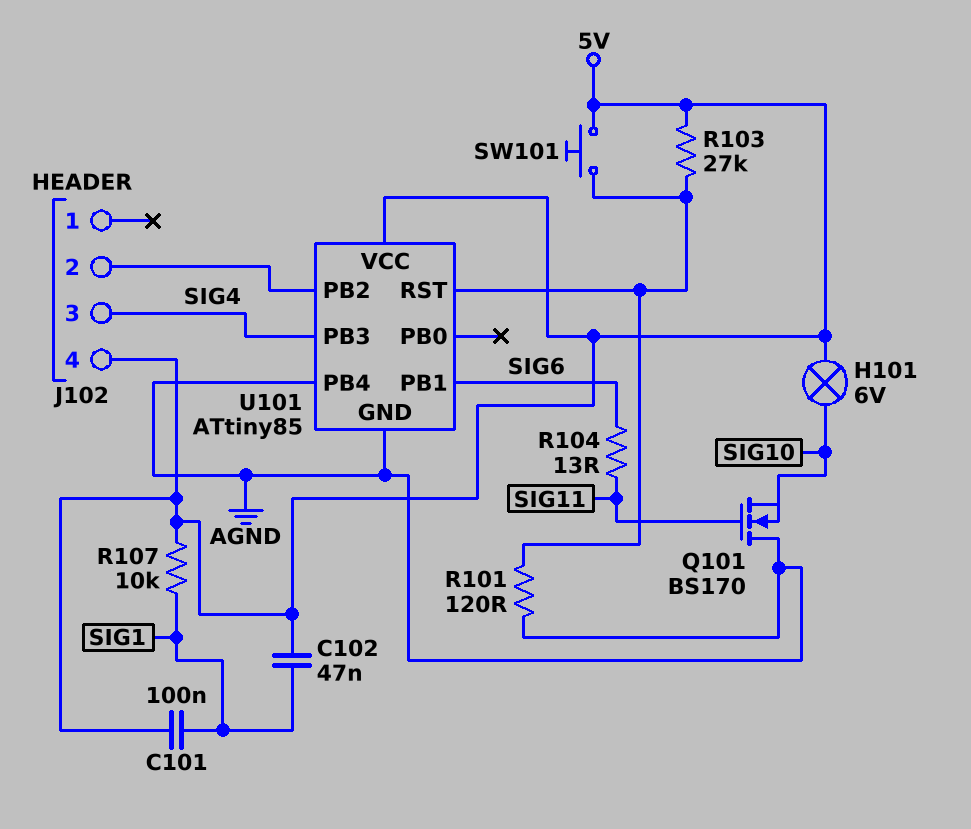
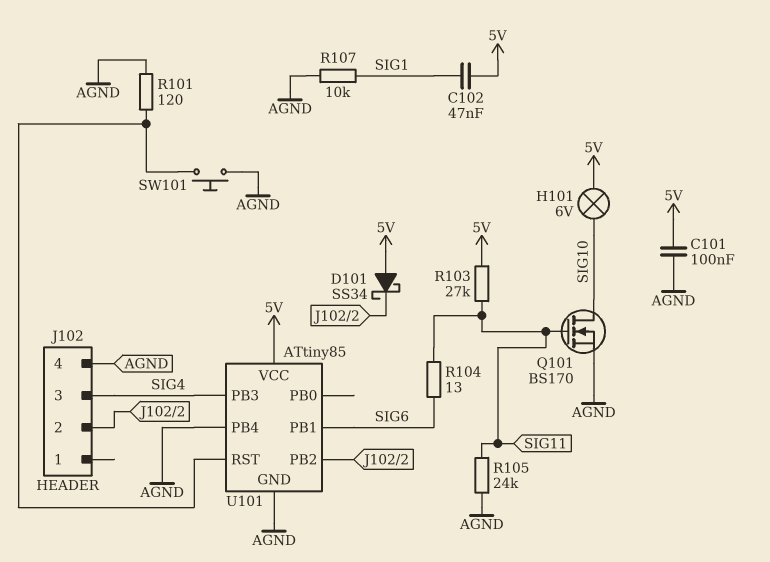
C101: 100nF (5V, SIG1) -> 100nF (5V, AGND)
D101: none -> schottky SS34 (A 5V, K J102/2)
J102 pin 4: 5V -> AGND
Q101: NMOS BS170 (G SIG11, D AGND, S SIG10) -> NMOS BS170 (G SIG11, D SIG10, S AGND)
R103: 27k (5V, U101/RST) -> 27k (5V, SIG11)
R105: none -> 24k (AGND, SIG11)
R107: 10k (5V, SIG1) -> 10k (AGND, SIG1)
SW101: button (5V, U101/RST) -> button (AGND, U101/RST)

